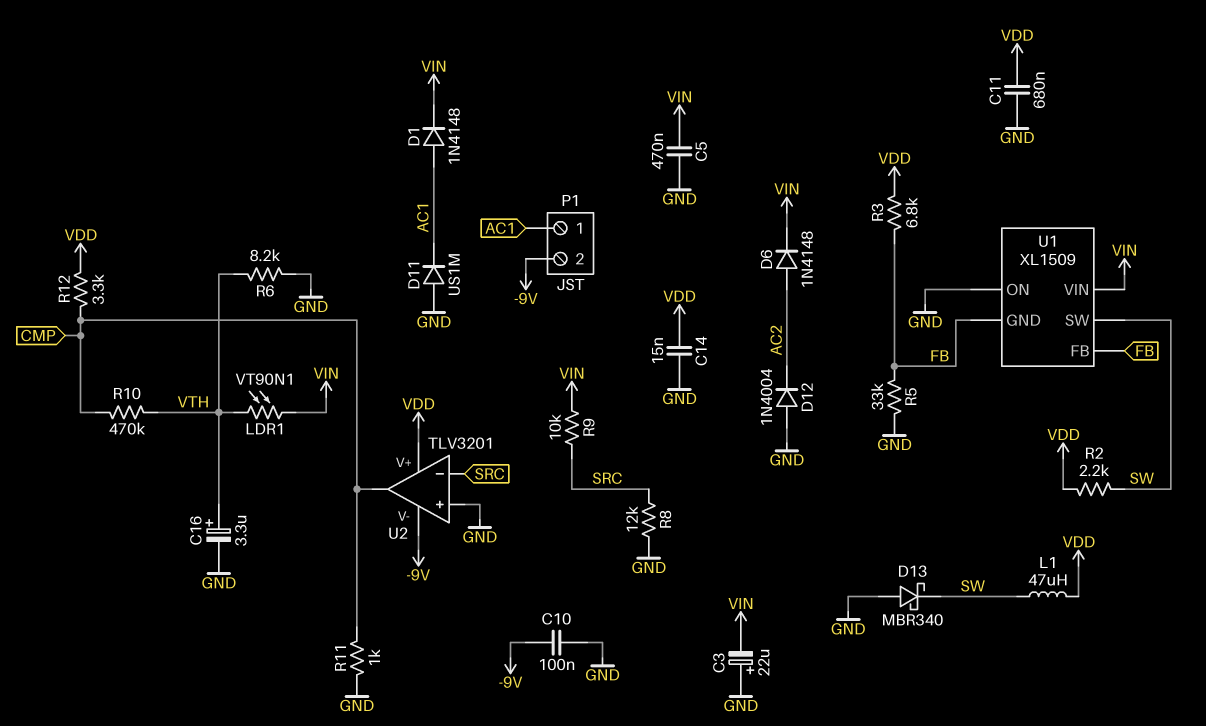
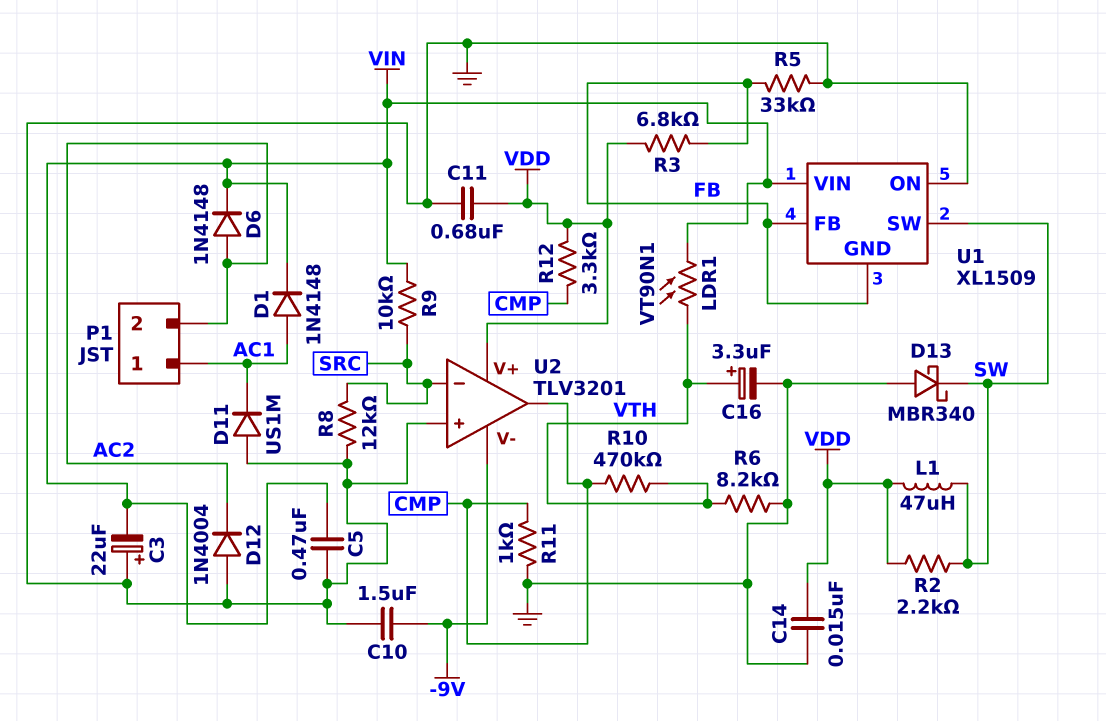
C10: 100nF (-9V, GND) -> 1.5uF (-9V, GND)
P1 pin 2: -9V -> AC2

